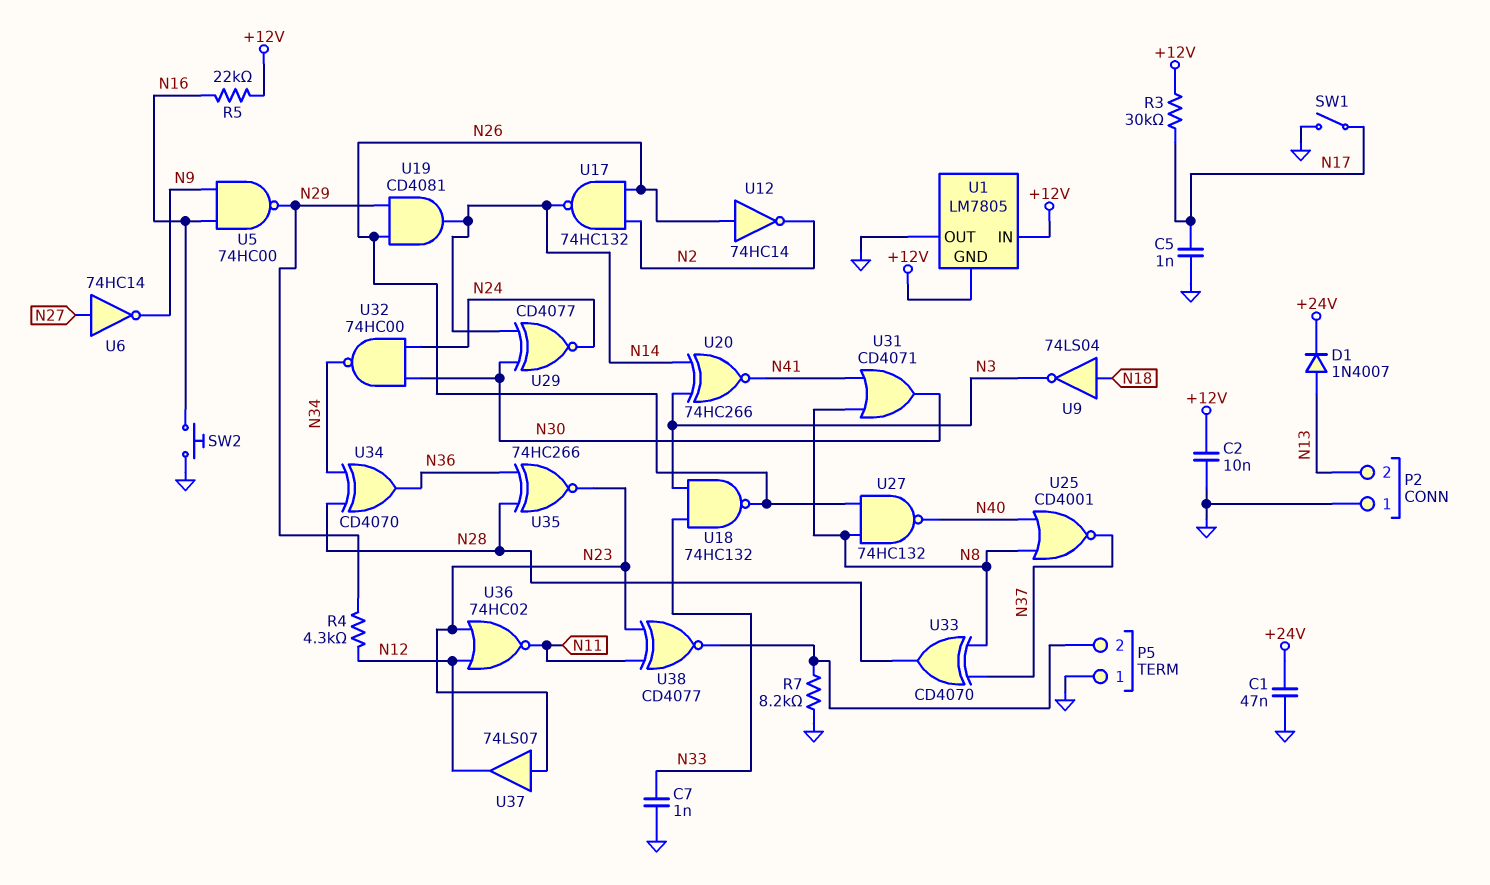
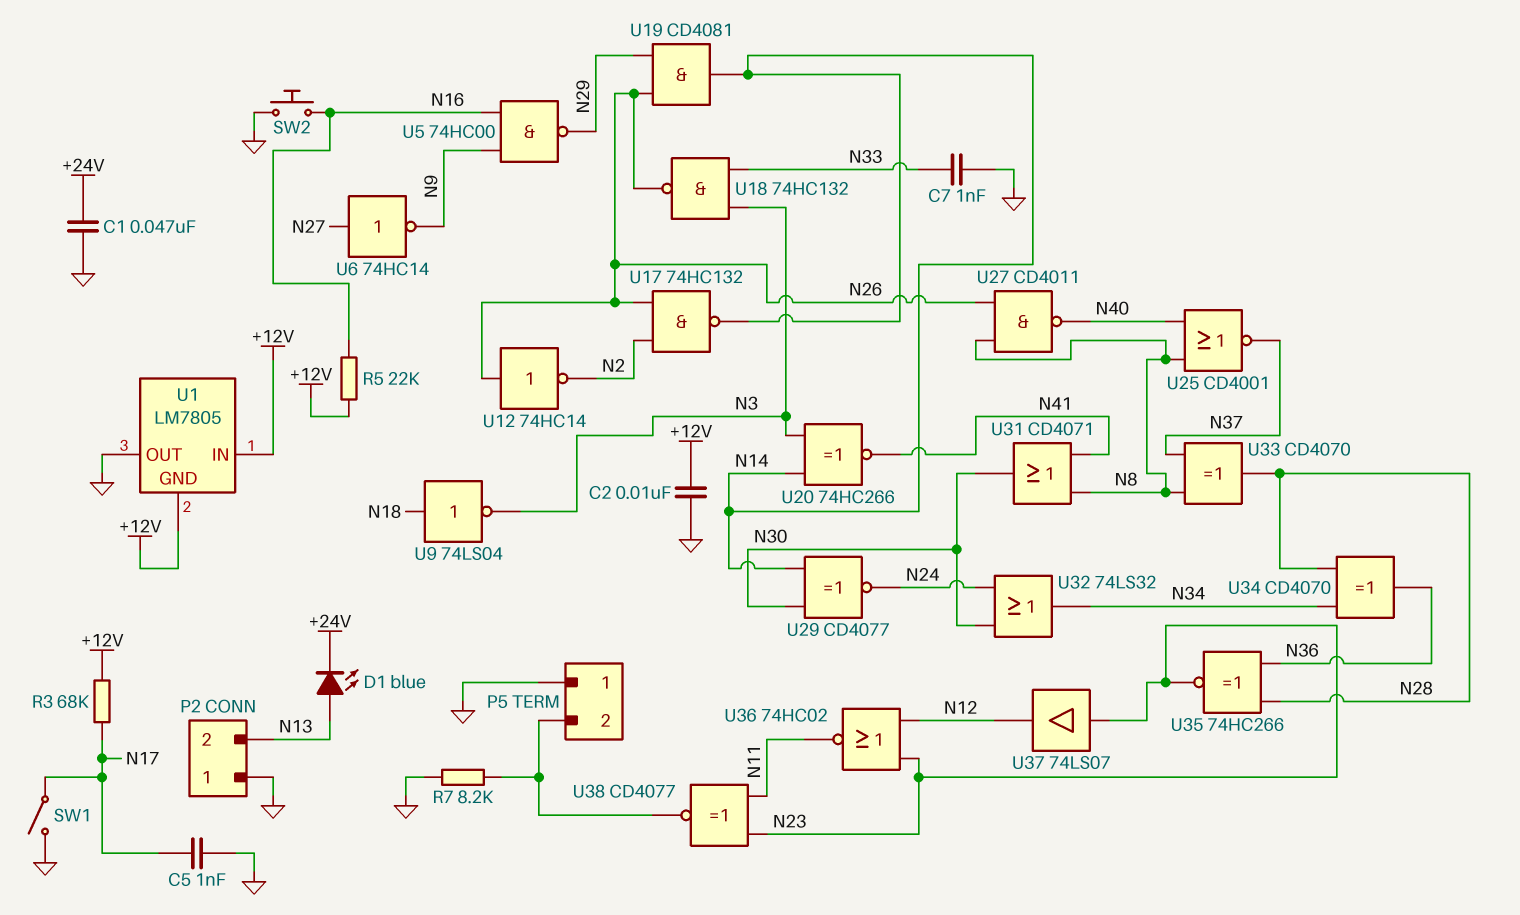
D1: diode 1N4007 (A N13, K +24V) -> LED blue (A N13, K +24V)
R3: 30k (+12V, N17) -> 68k (+12V, N17)
R4: 4.3k (N12, N29) -> none
U27: NAND 74HC132 (in N8, in N26, out N40) -> NAND CD4011 (in N8, in N26, out N40)
U32: NAND 74HC00 (in N24, in N30, out N34) -> OR 74LS32 (in N24, in N30, out N34)

